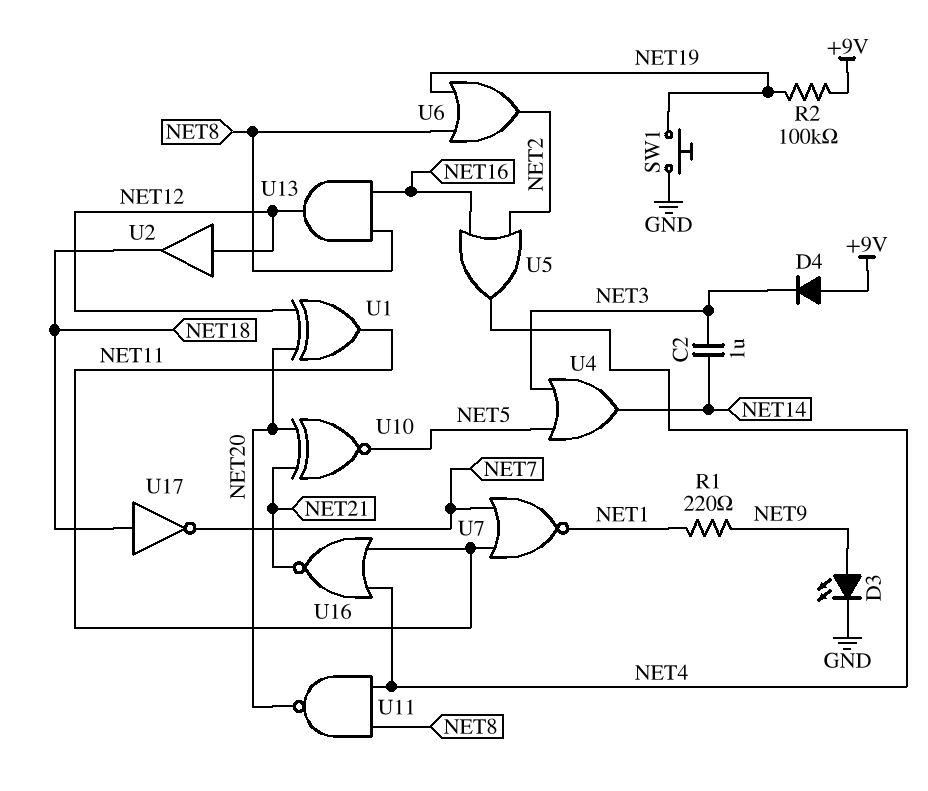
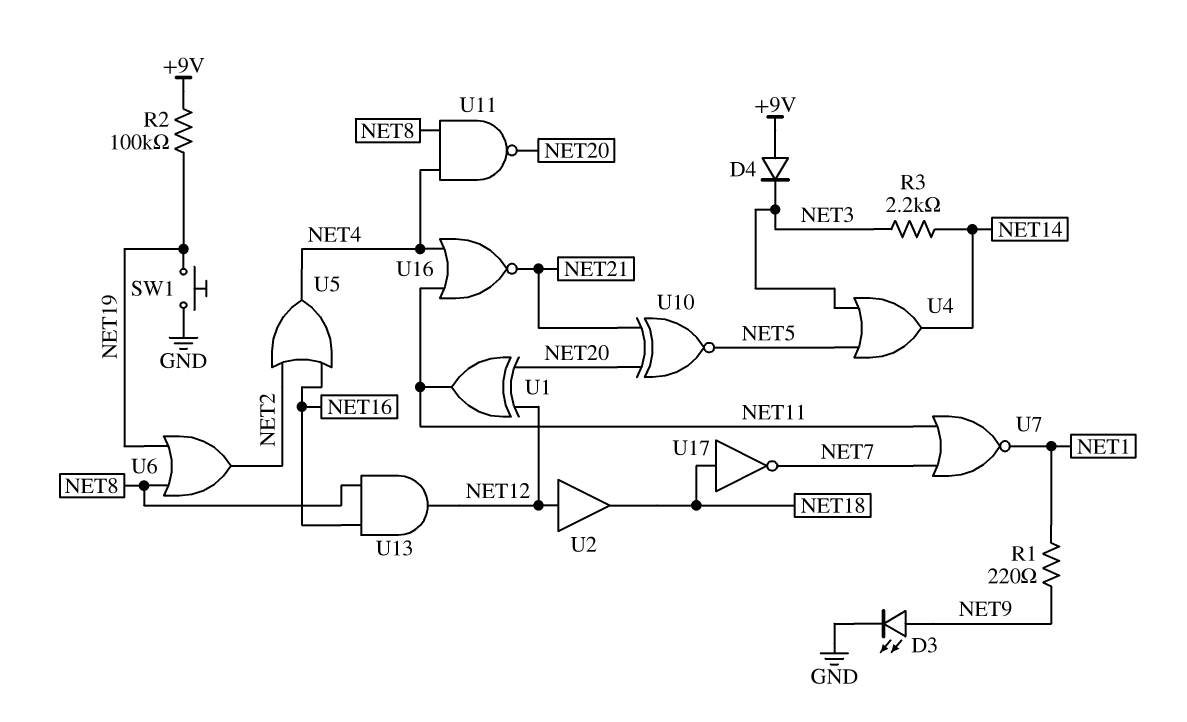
C2: 1uF (NET3, NET14) -> none
R3: none -> 2.2k (NET3, NET14)

